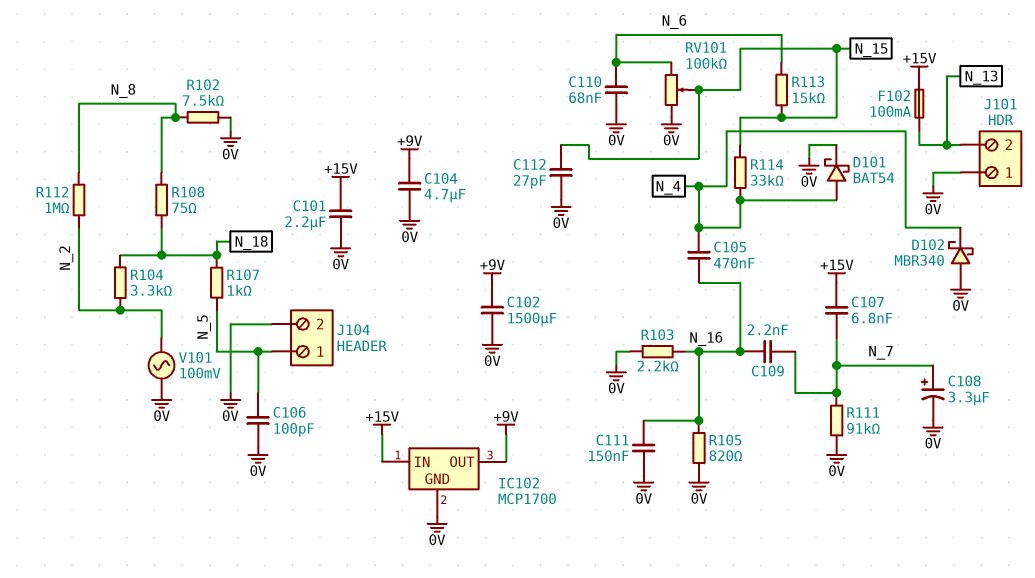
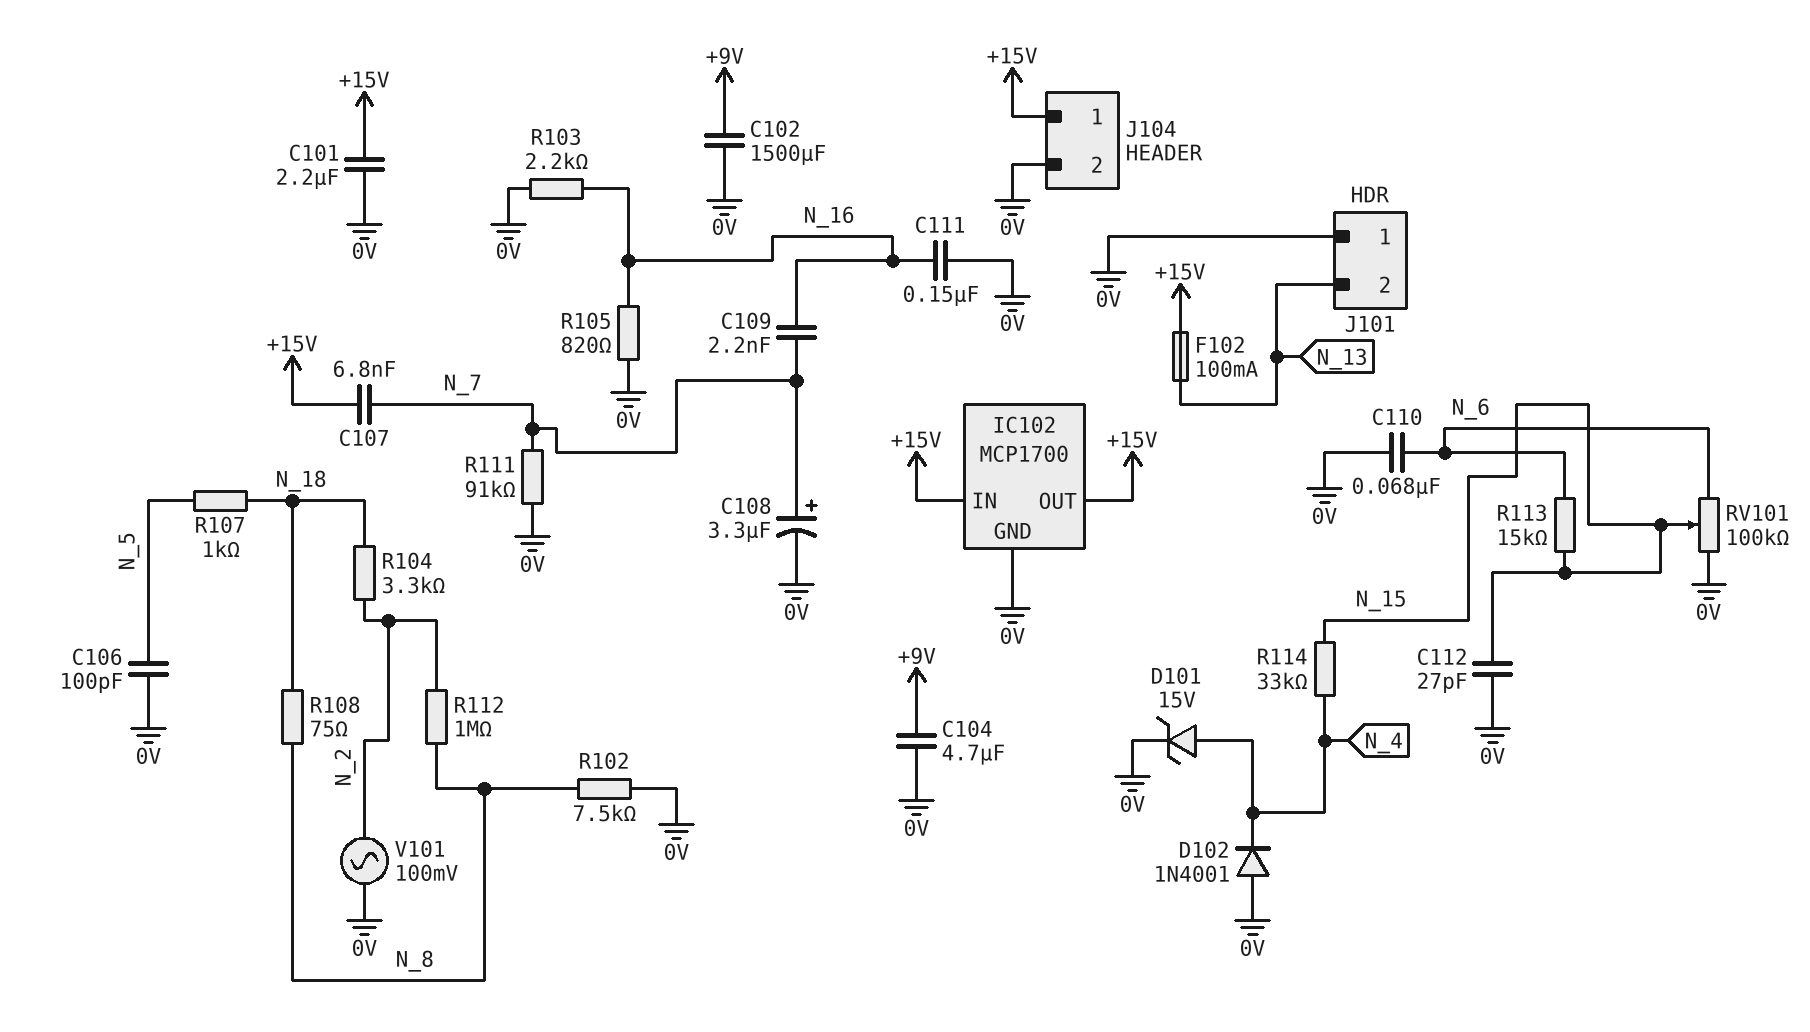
C105: 470nF (N_4, N_16) -> none
D101: schottky BAT54 (A N_4, K 0V) -> zener 15V (A N_4, K 0V)
D102: schottky MBR340 (A 0V, K N_4) -> diode 1N4001 (A 0V, K N_4)
IC102 pin OUT: +9V -> +15V
J104 pin 1: N_5 -> +15V

